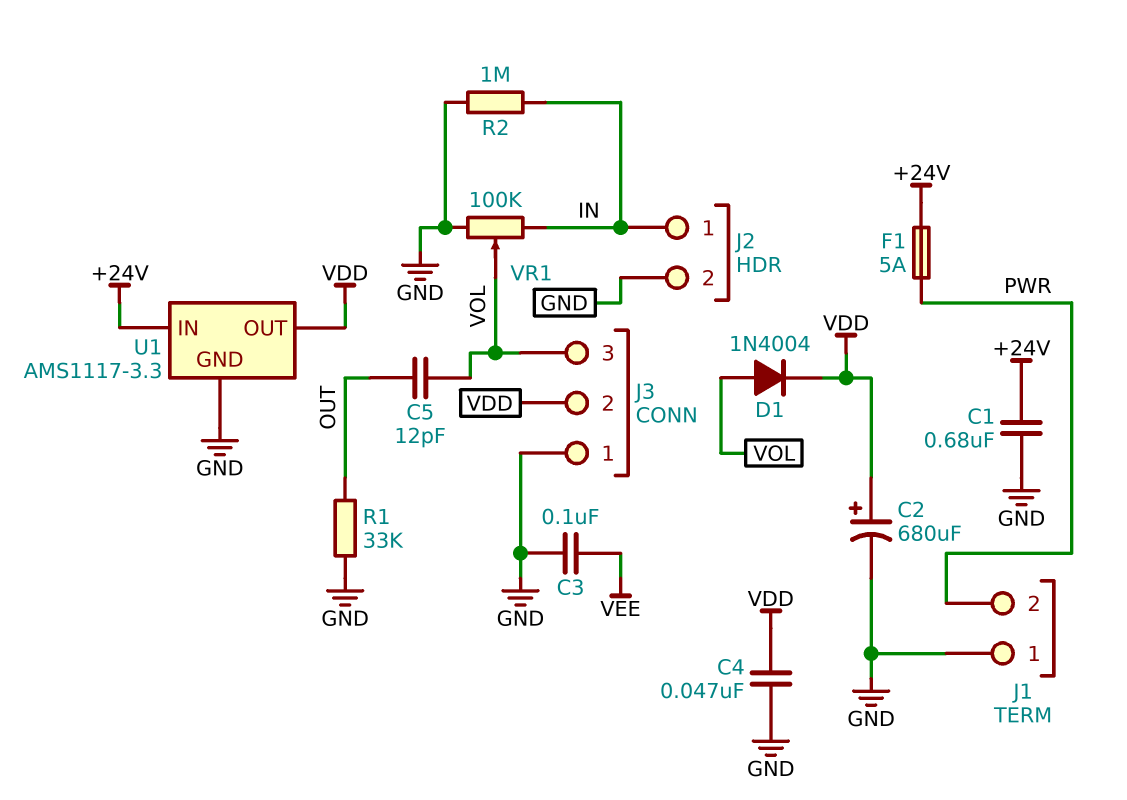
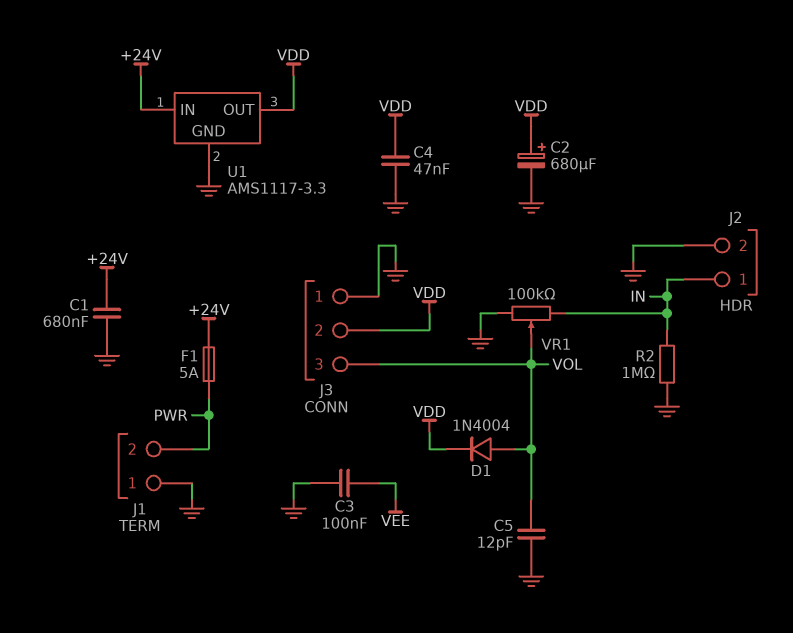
C5: 12pF (OUT, VOL) -> 12pF (GND, VOL)
R1: 33k (GND, OUT) -> none

